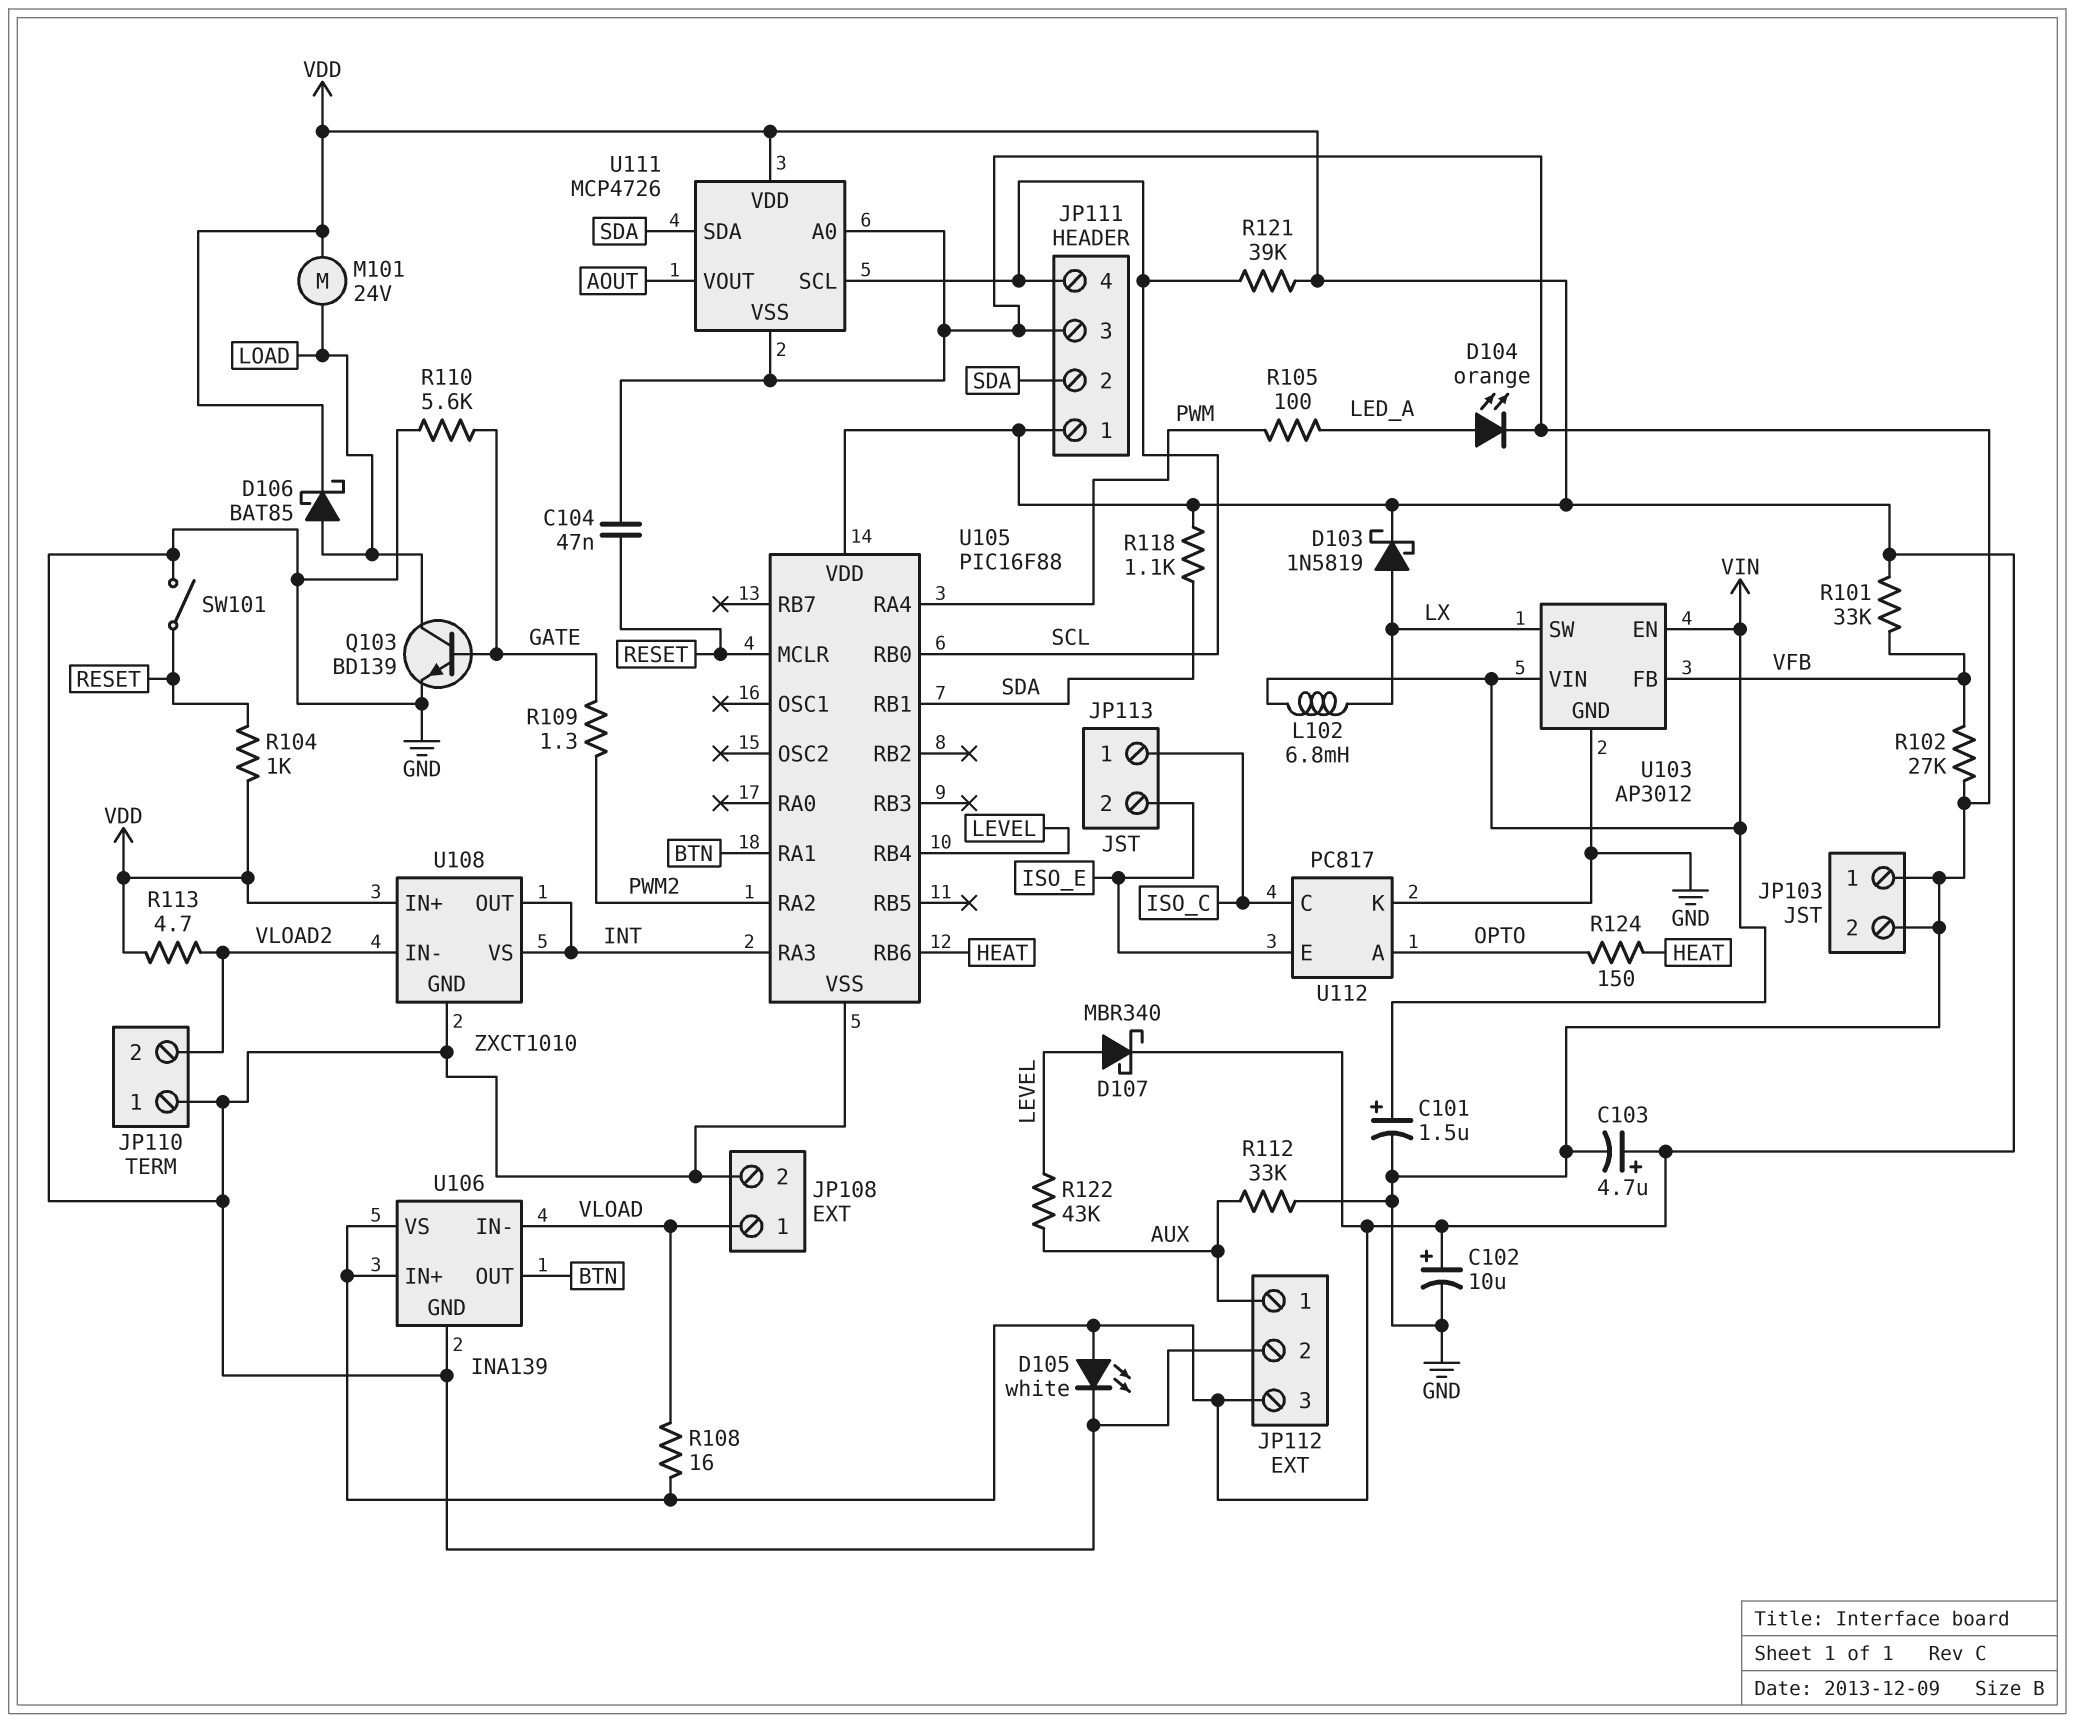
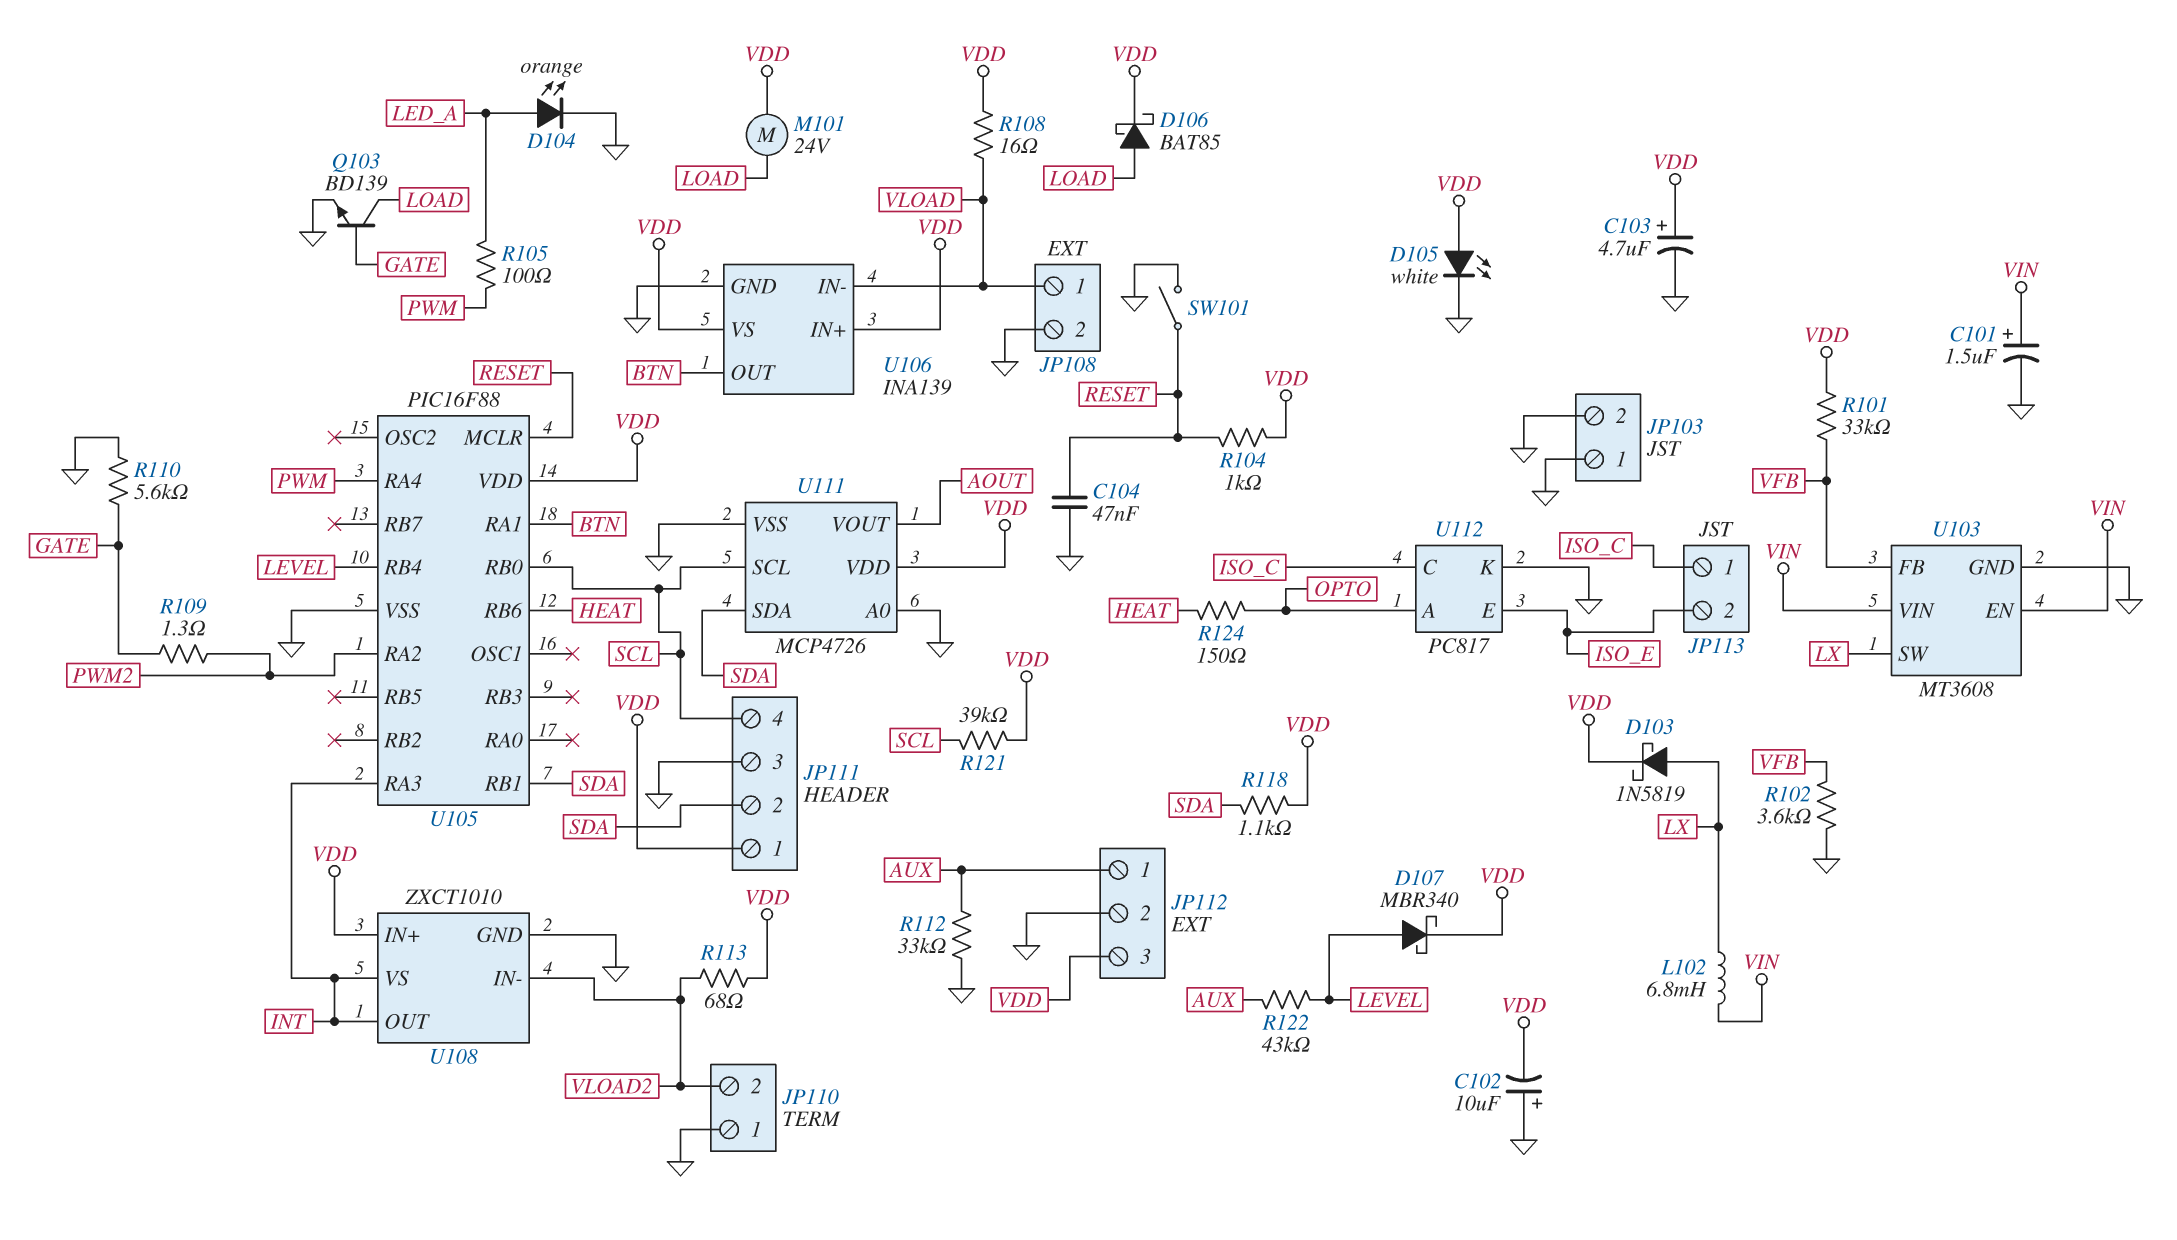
C102: 10uF (plus VDD, minus GND) -> 10uF (plus GND, minus VDD)
R102: 27k (GND, VFB) -> 3.6k (GND, VFB)
R113: 4.7 (VDD, VLOAD2) -> 68 (VDD, VLOAD2)
U103: AP3012 -> MT3608

